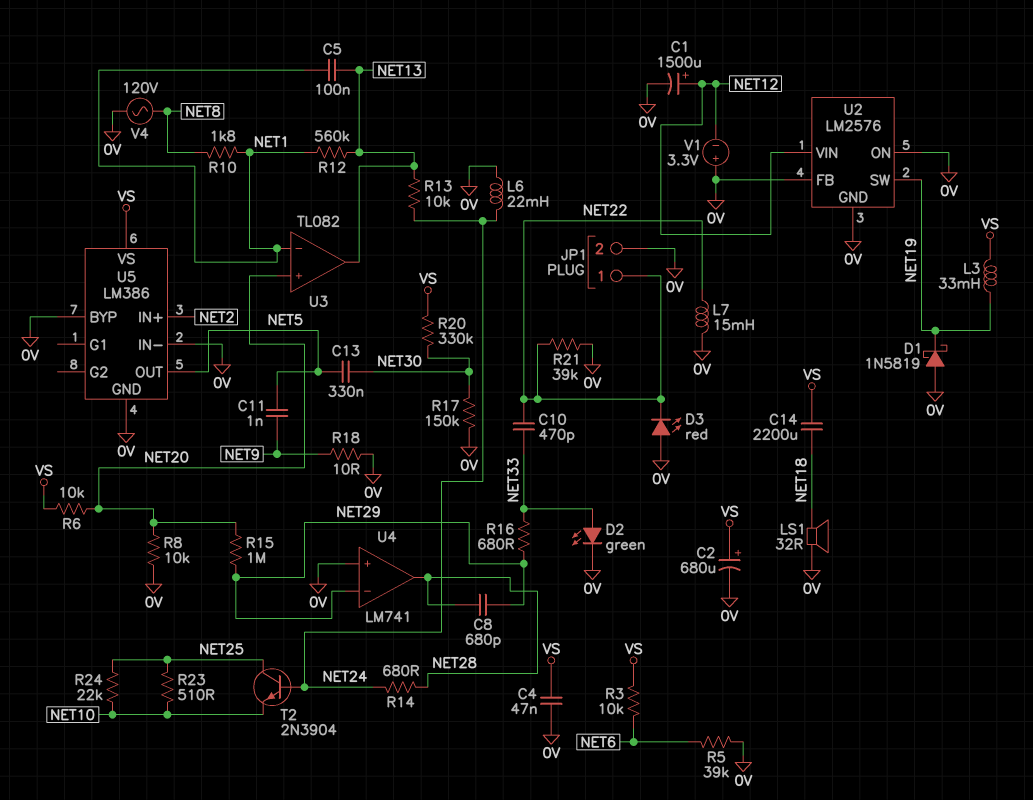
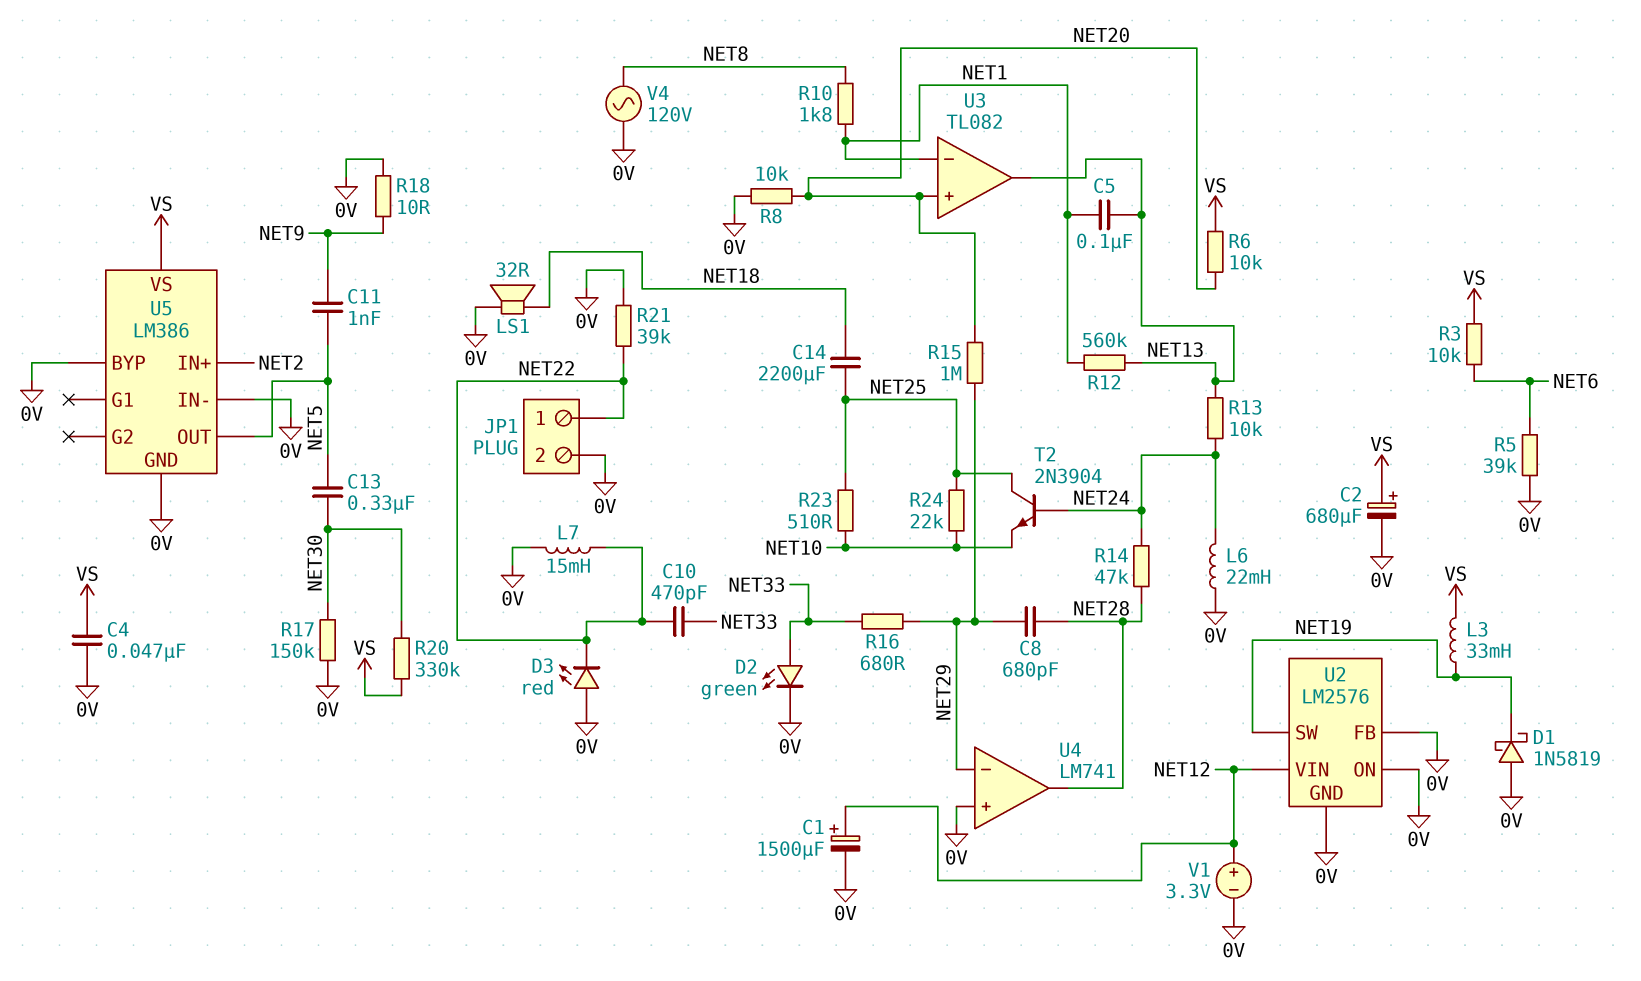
C14: 2200uF (NET18, VS) -> 2200uF (NET18, NET25)
R14: 680 (NET24, NET28) -> 47k (NET24, NET28)
V1: 3.3V (plus 0V, minus NET12) -> 3.3V (plus NET12, minus 0V)

